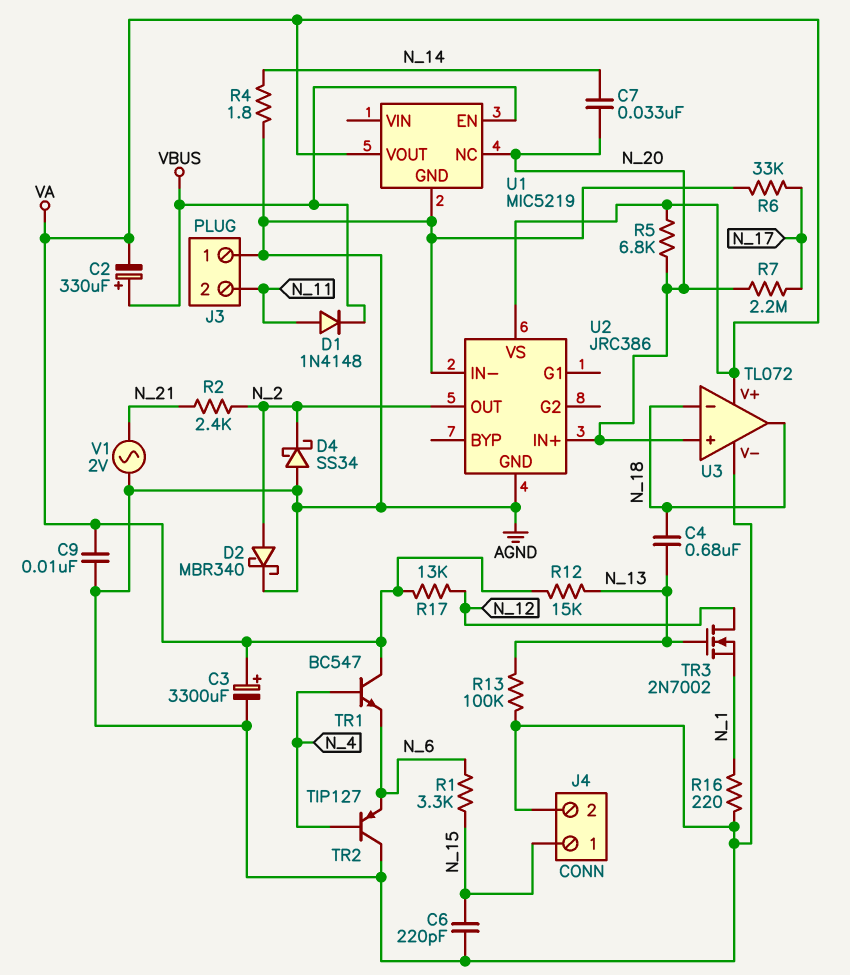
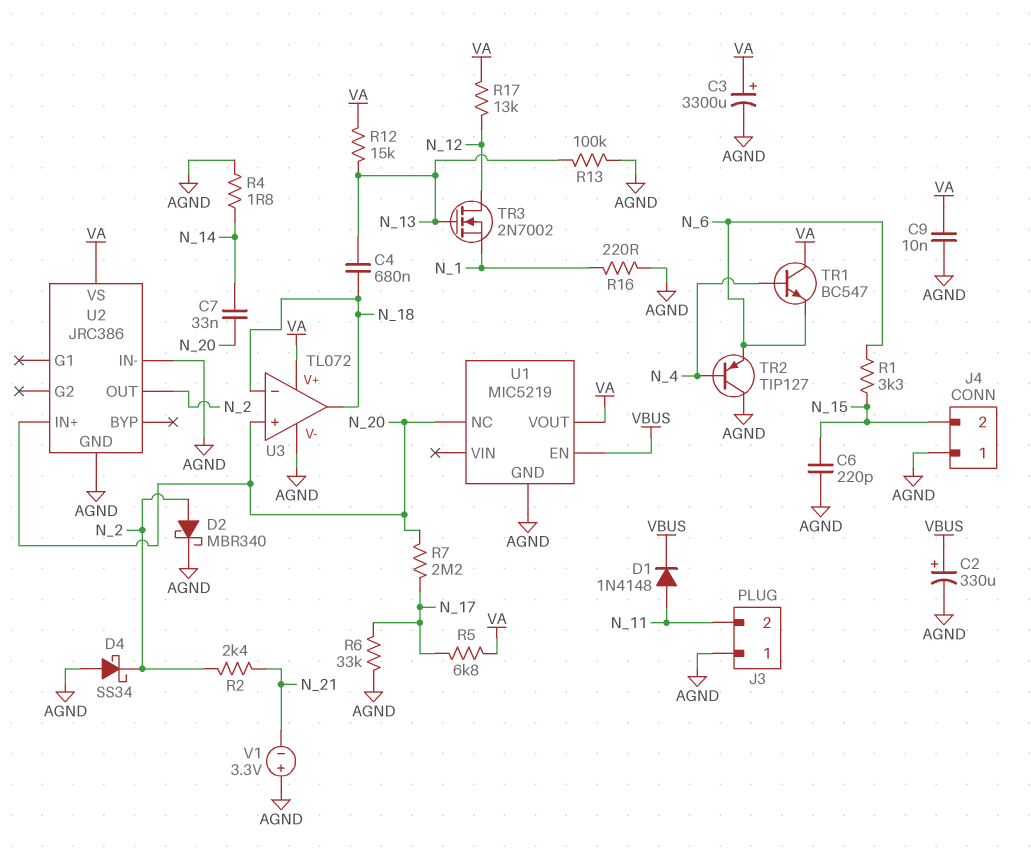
C2: 330uF (plus VBUS, minus VA) -> 330uF (plus VBUS, minus AGND)
J4 pin 1: N_15 -> AGND
J4 pin 2: AGND -> N_15
R5: 6.8k (N_20, VA) -> 6.8k (N_17, VA)
V1: AC 2V (AGND, N_21) -> 3.3V (plus AGND, minus N_21)

